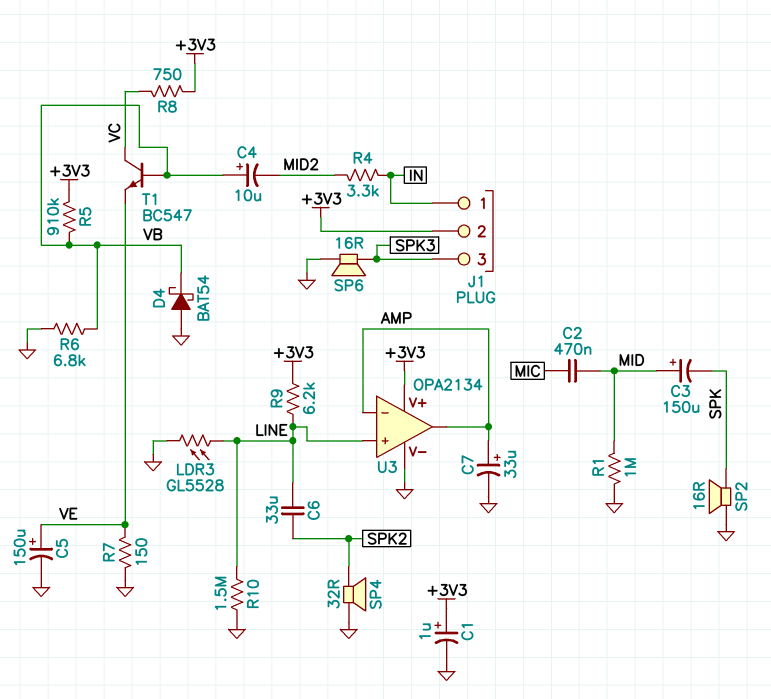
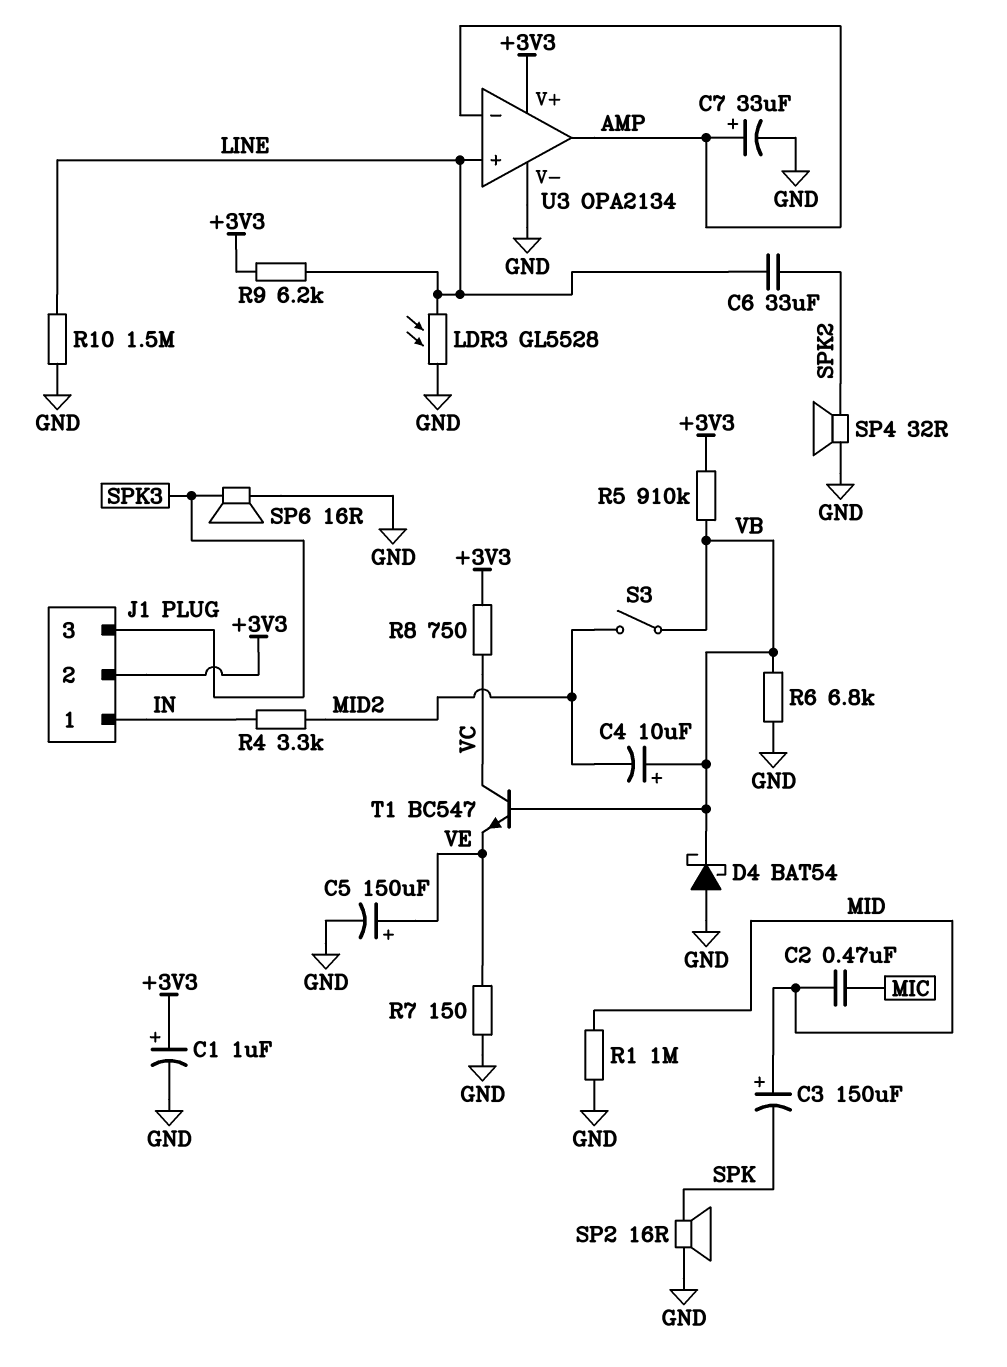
S3: none -> switch (MID2, VB)

